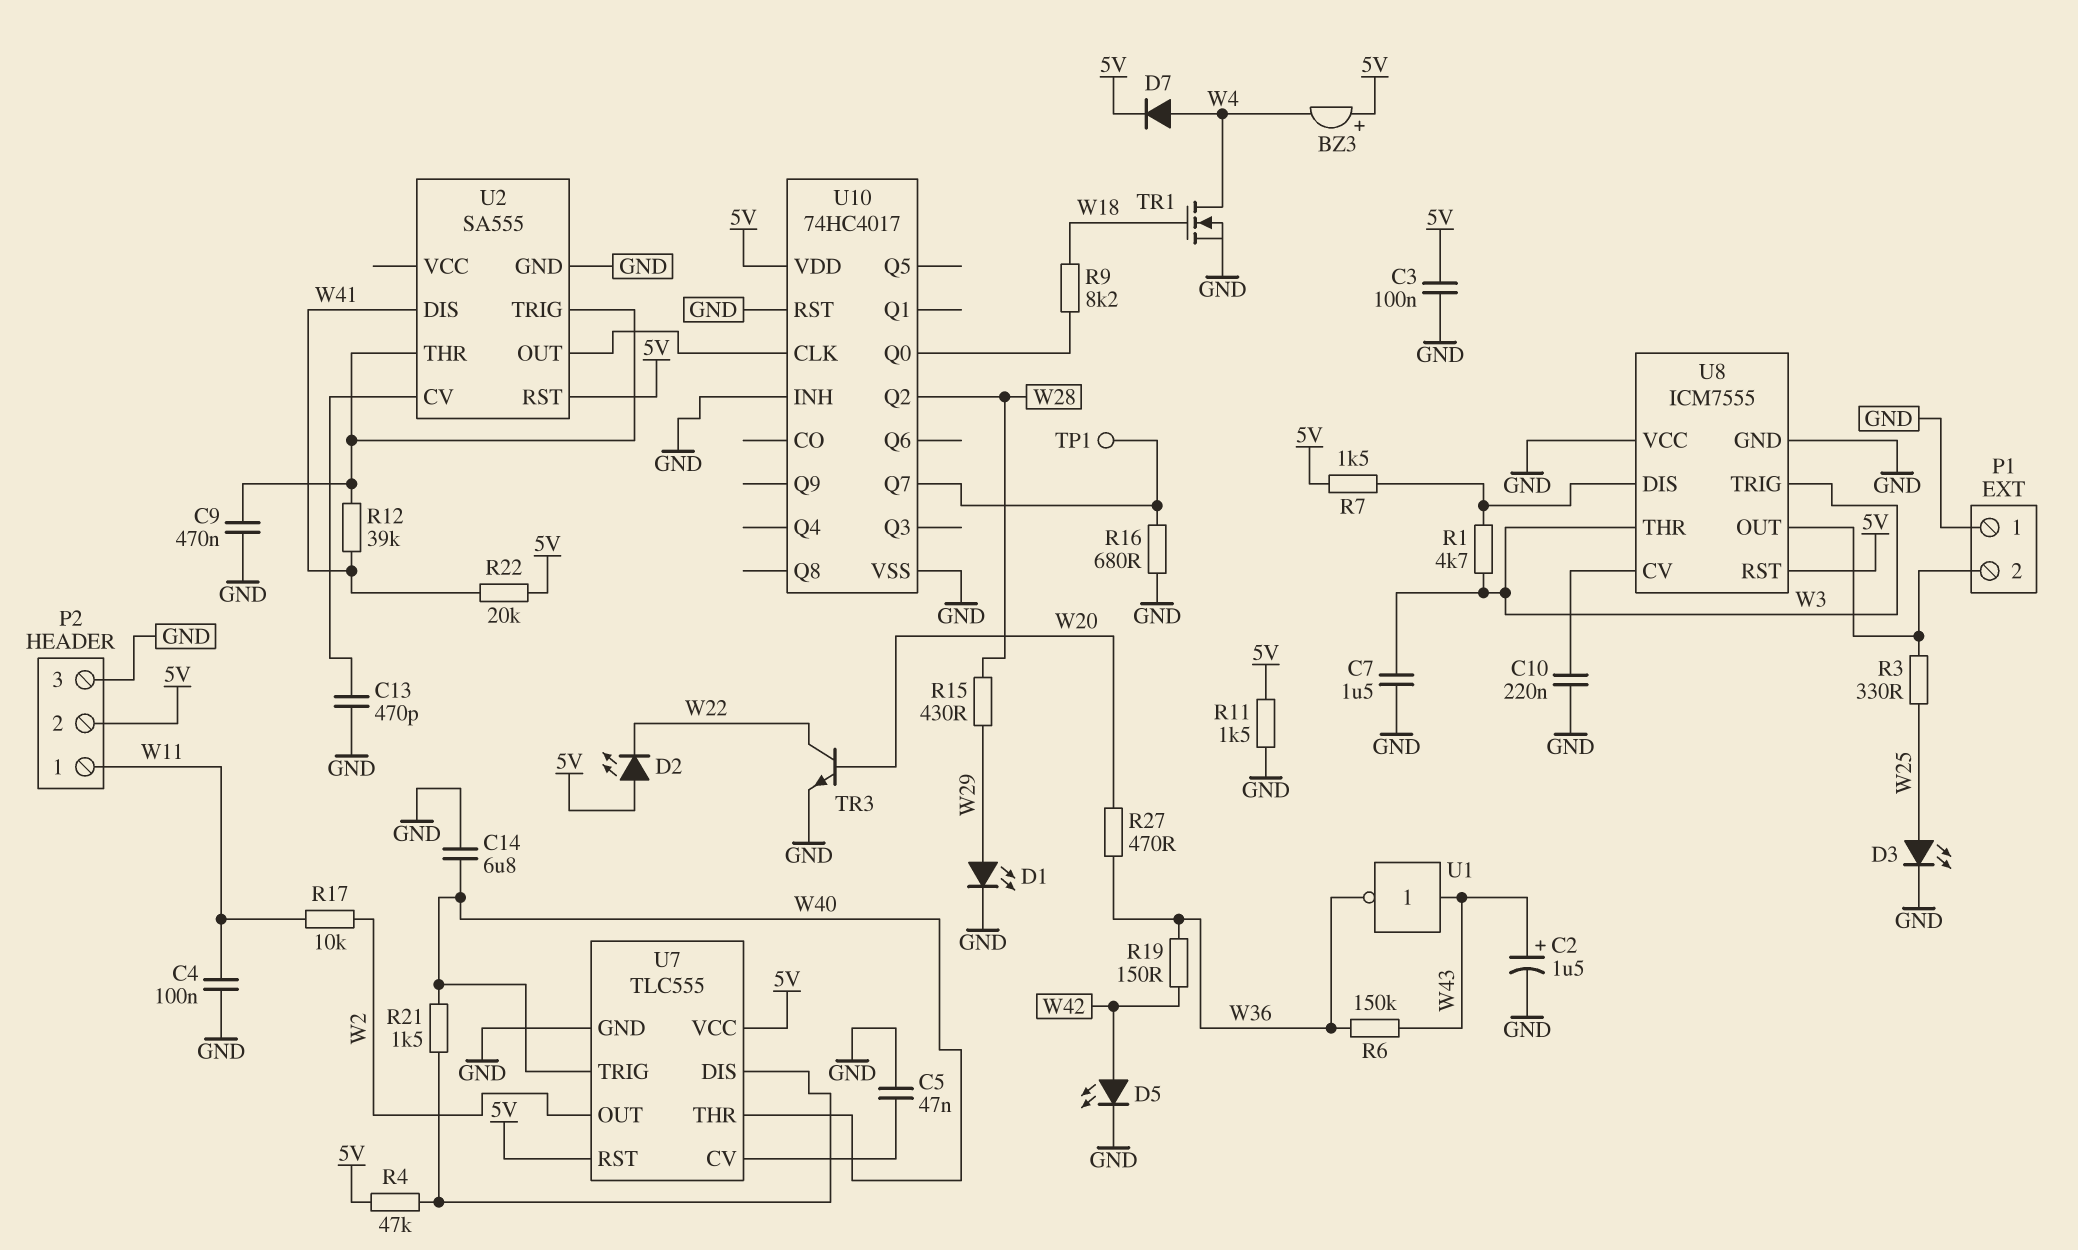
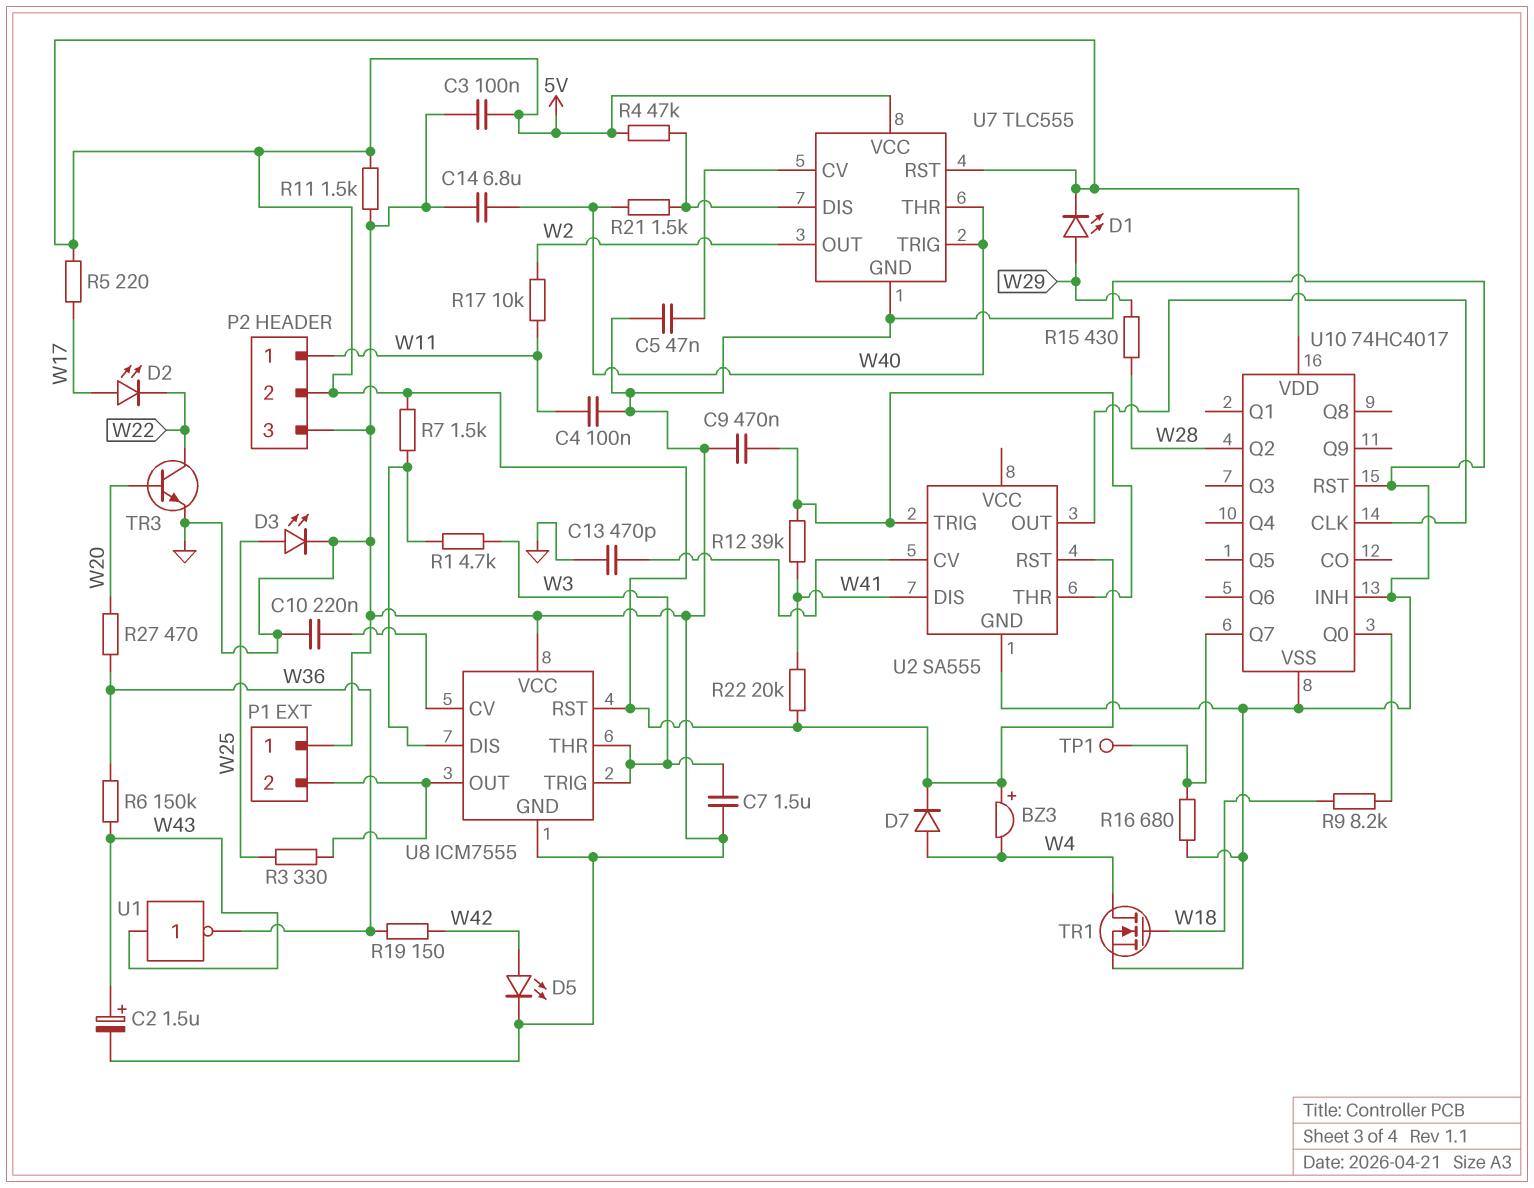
D1: LED (A W29, K GND) -> LED (A W29, K 5V)
D2: LED (A 5V, K W22) -> LED (A W17, K W22)
R5: none -> 220 (5V, W17)

